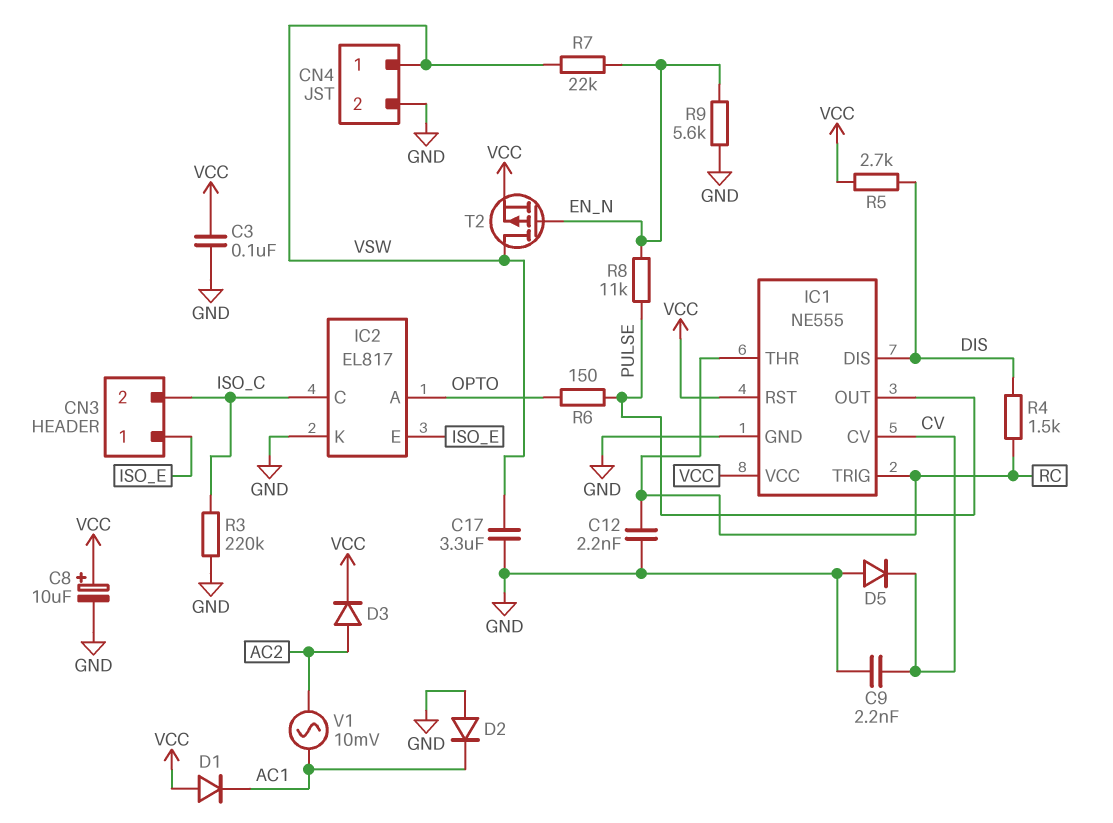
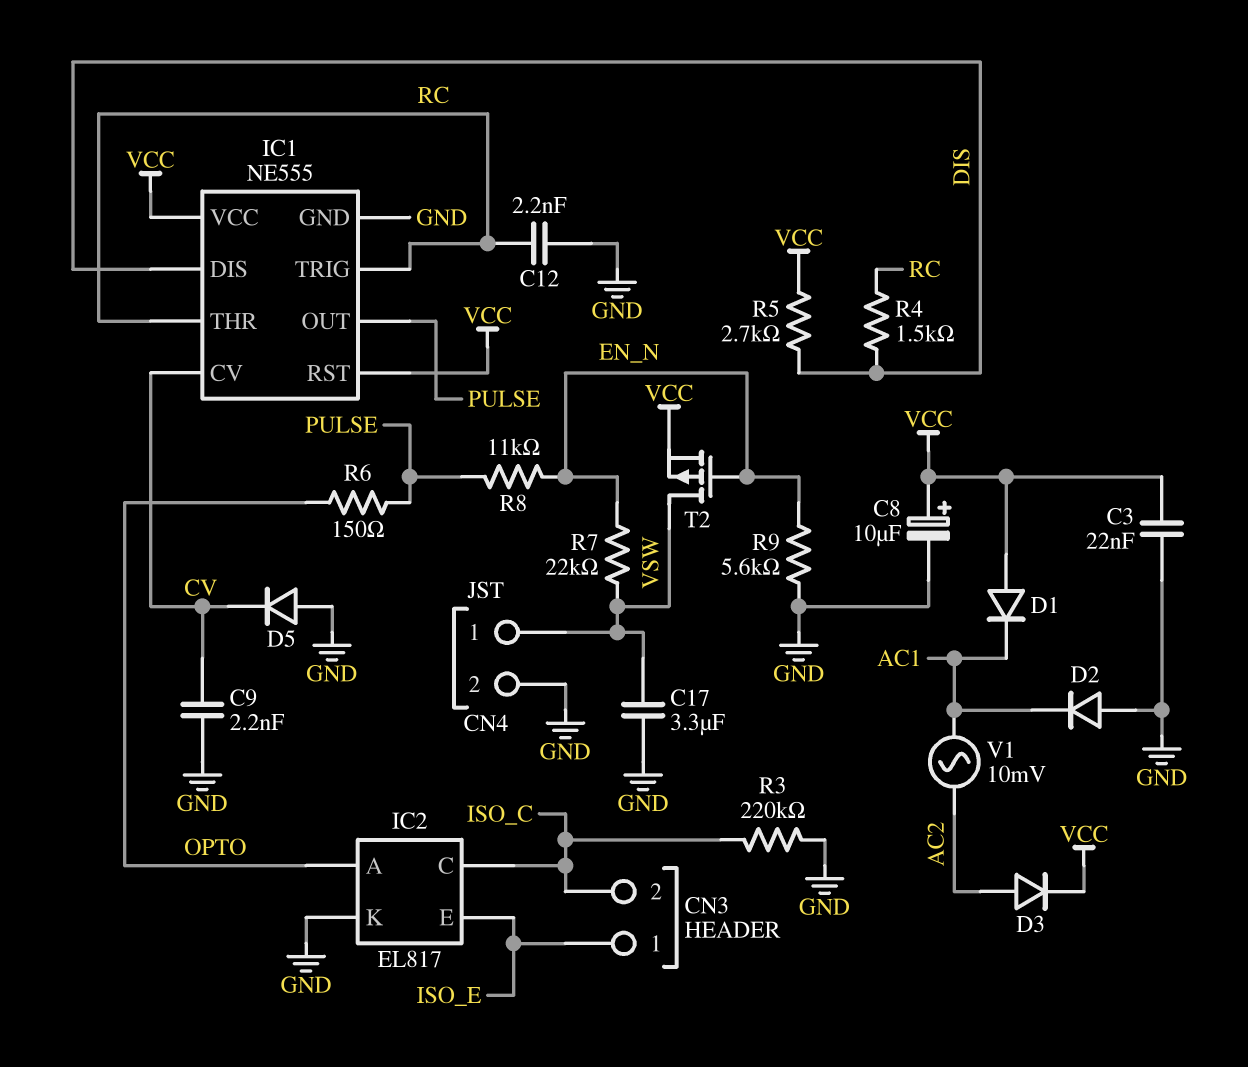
C3: 100nF (GND, VCC) -> 22nF (GND, VCC)

